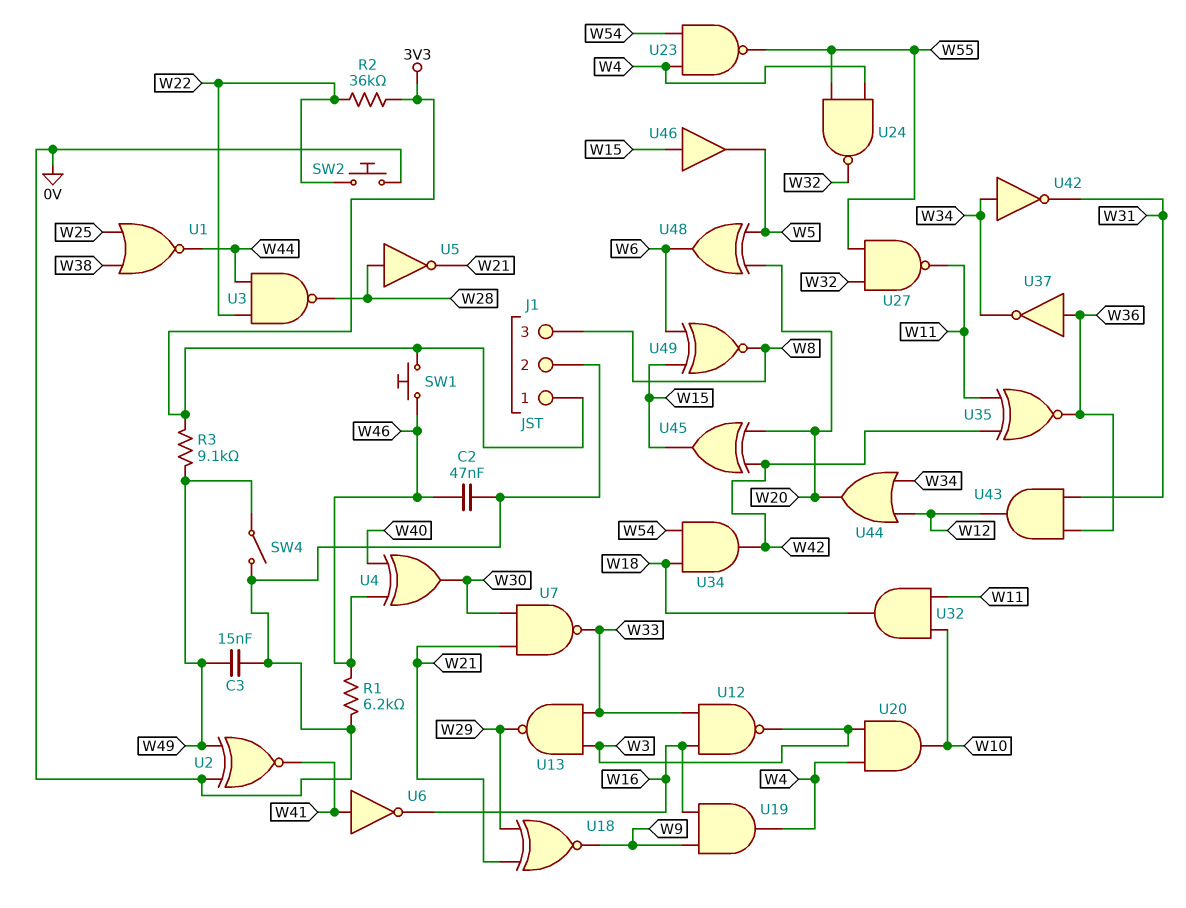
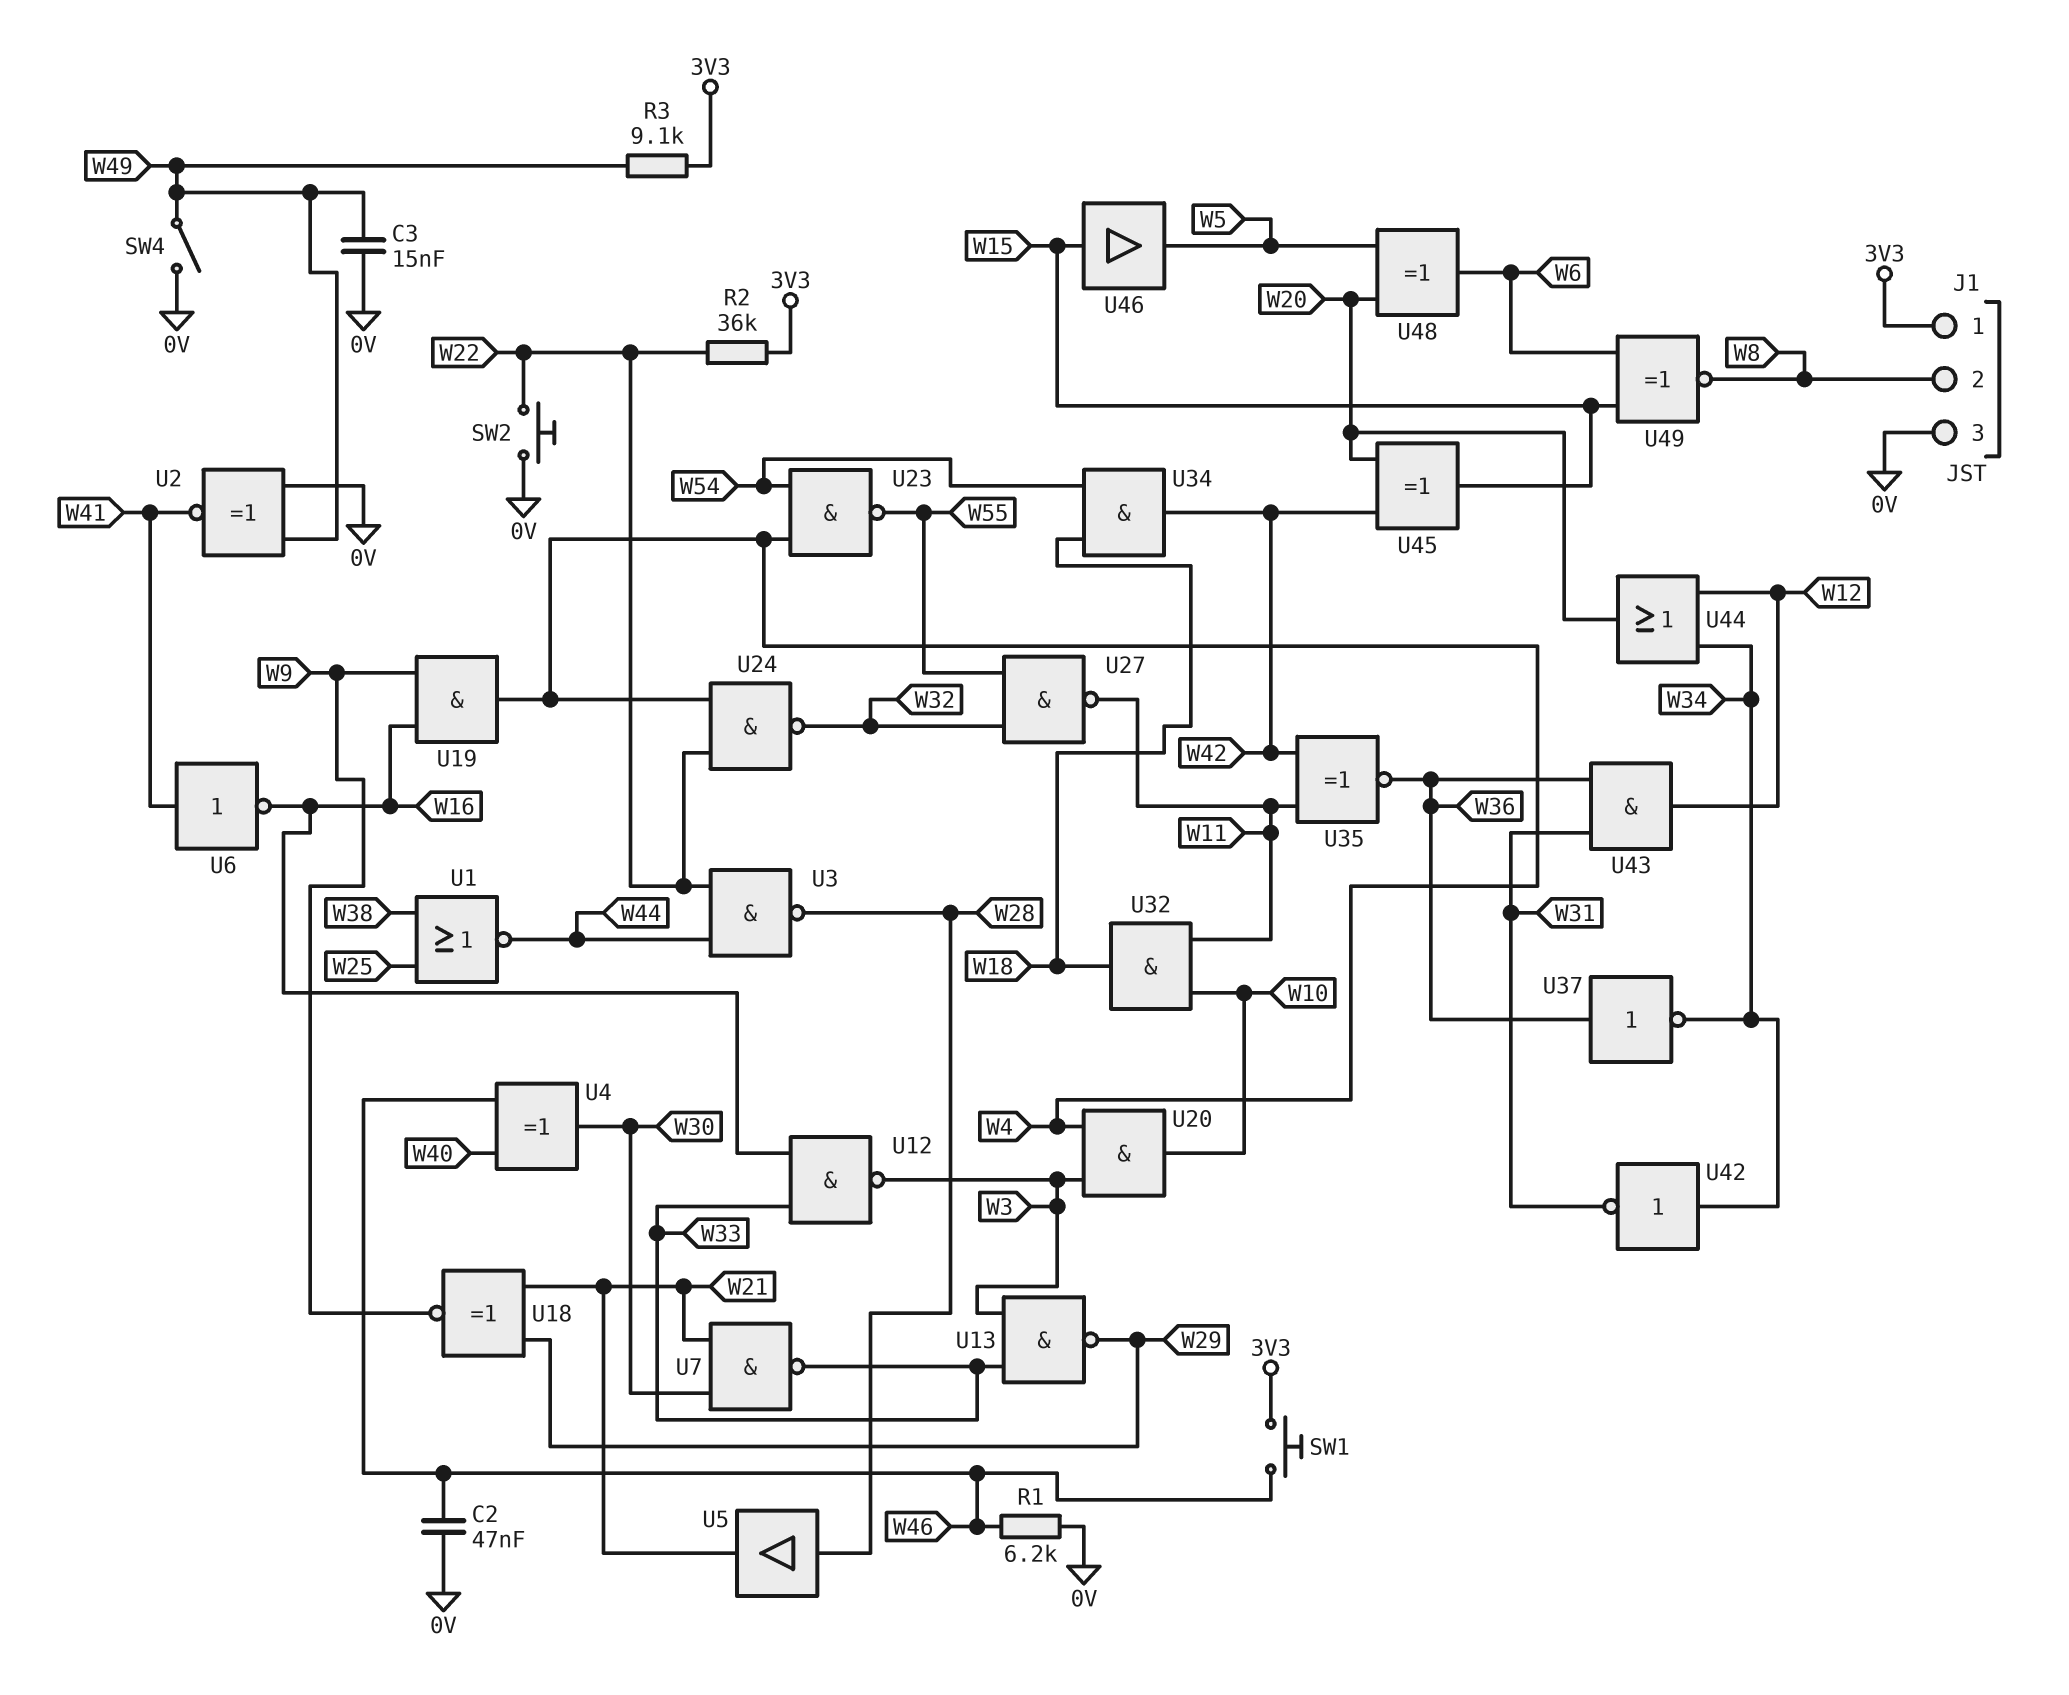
J1 pin 2: 0V -> W8
J1 pin 3: W8 -> 0V
U5: NOT (in W28, out W21) -> buffer (in W28, out W21)
U24: NAND (in W4, in W55, out W32) -> NAND (in W4, in W22, out W32)

